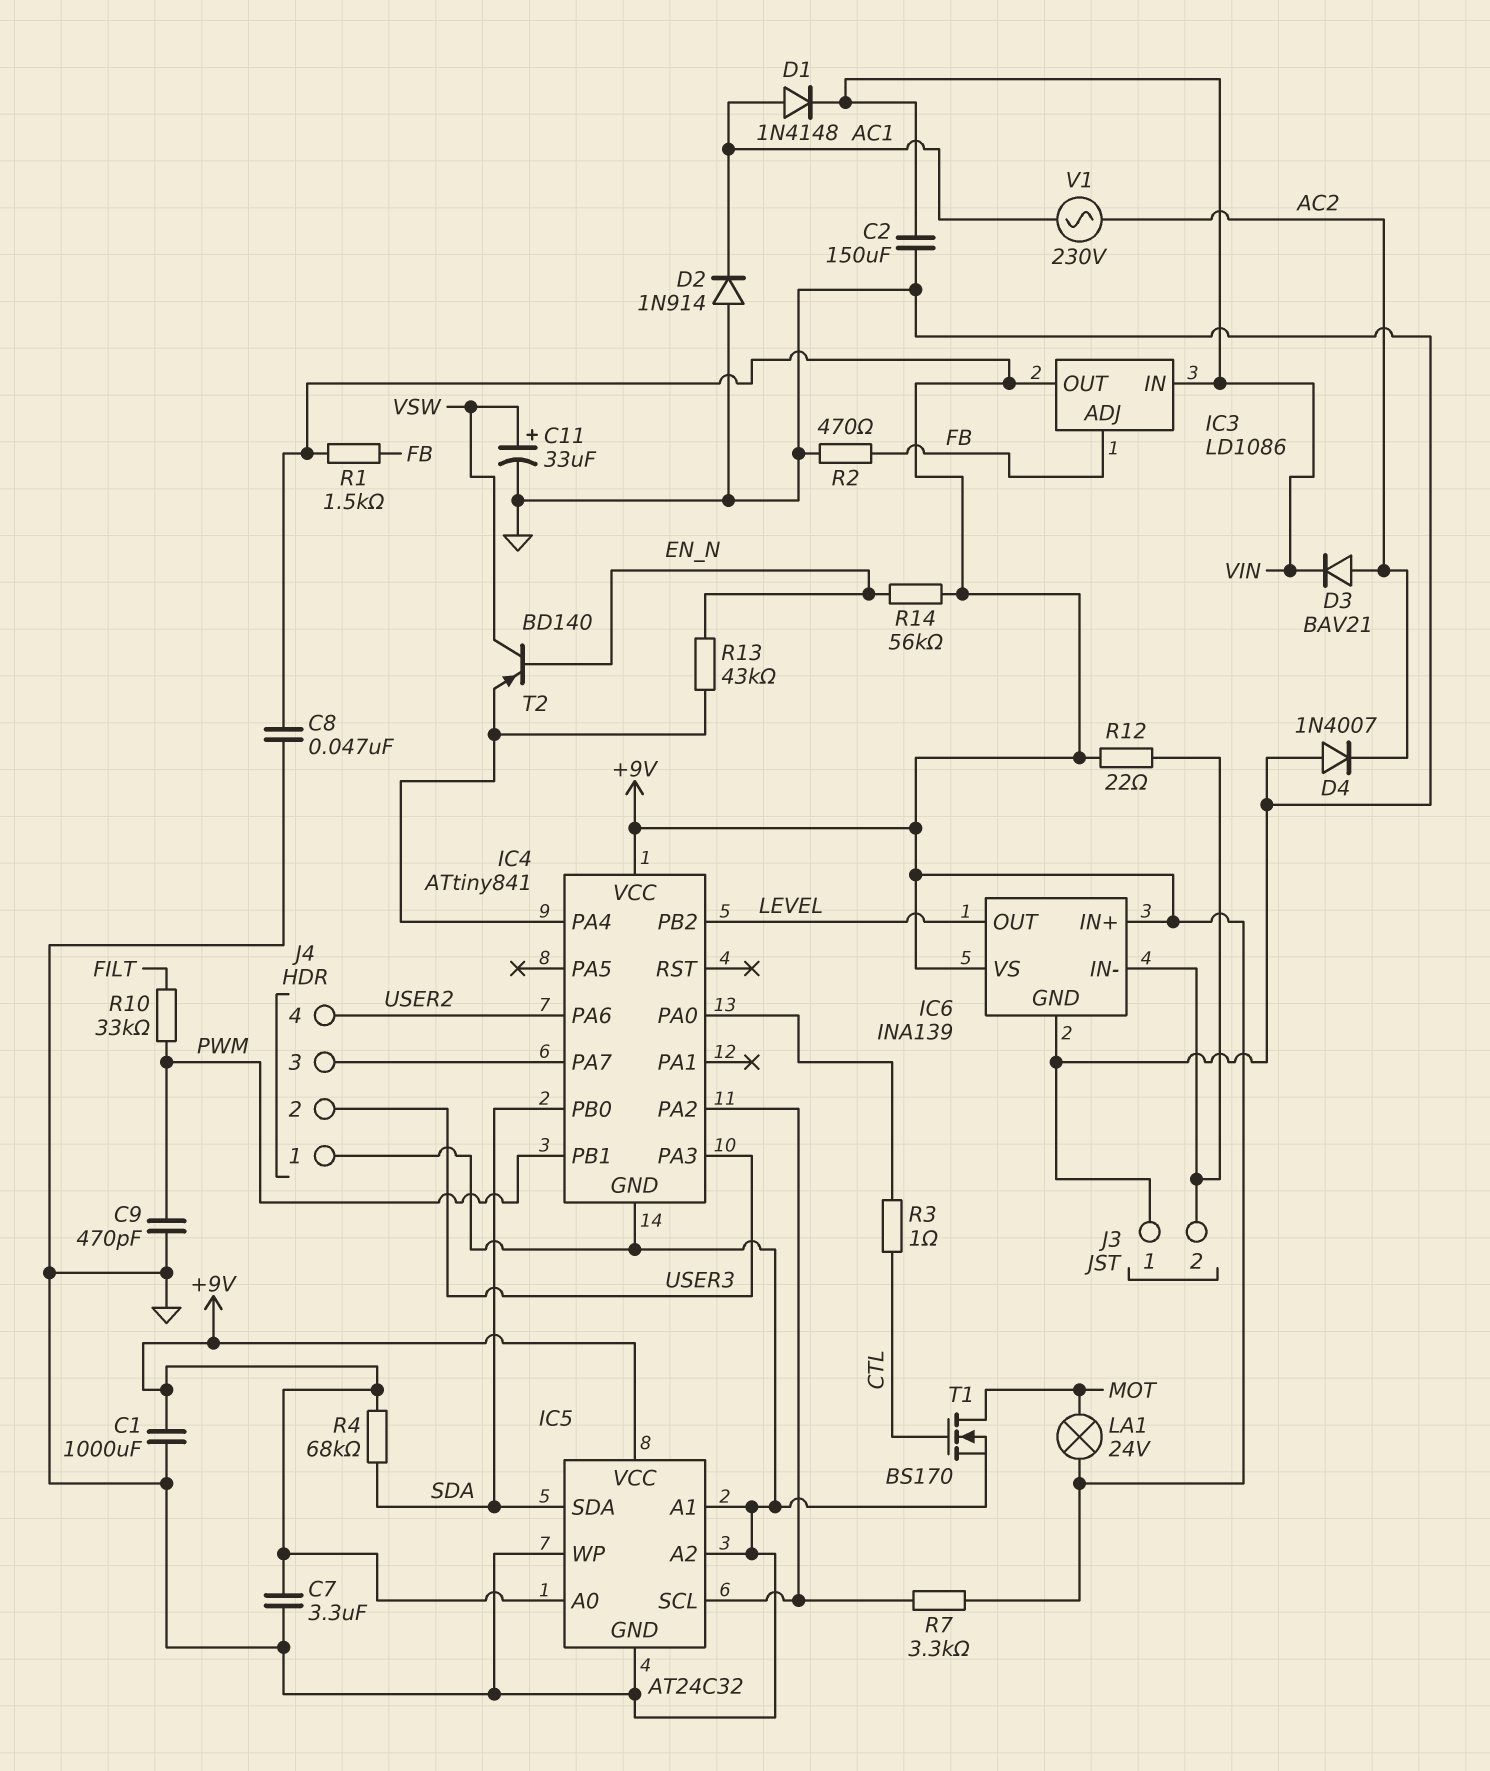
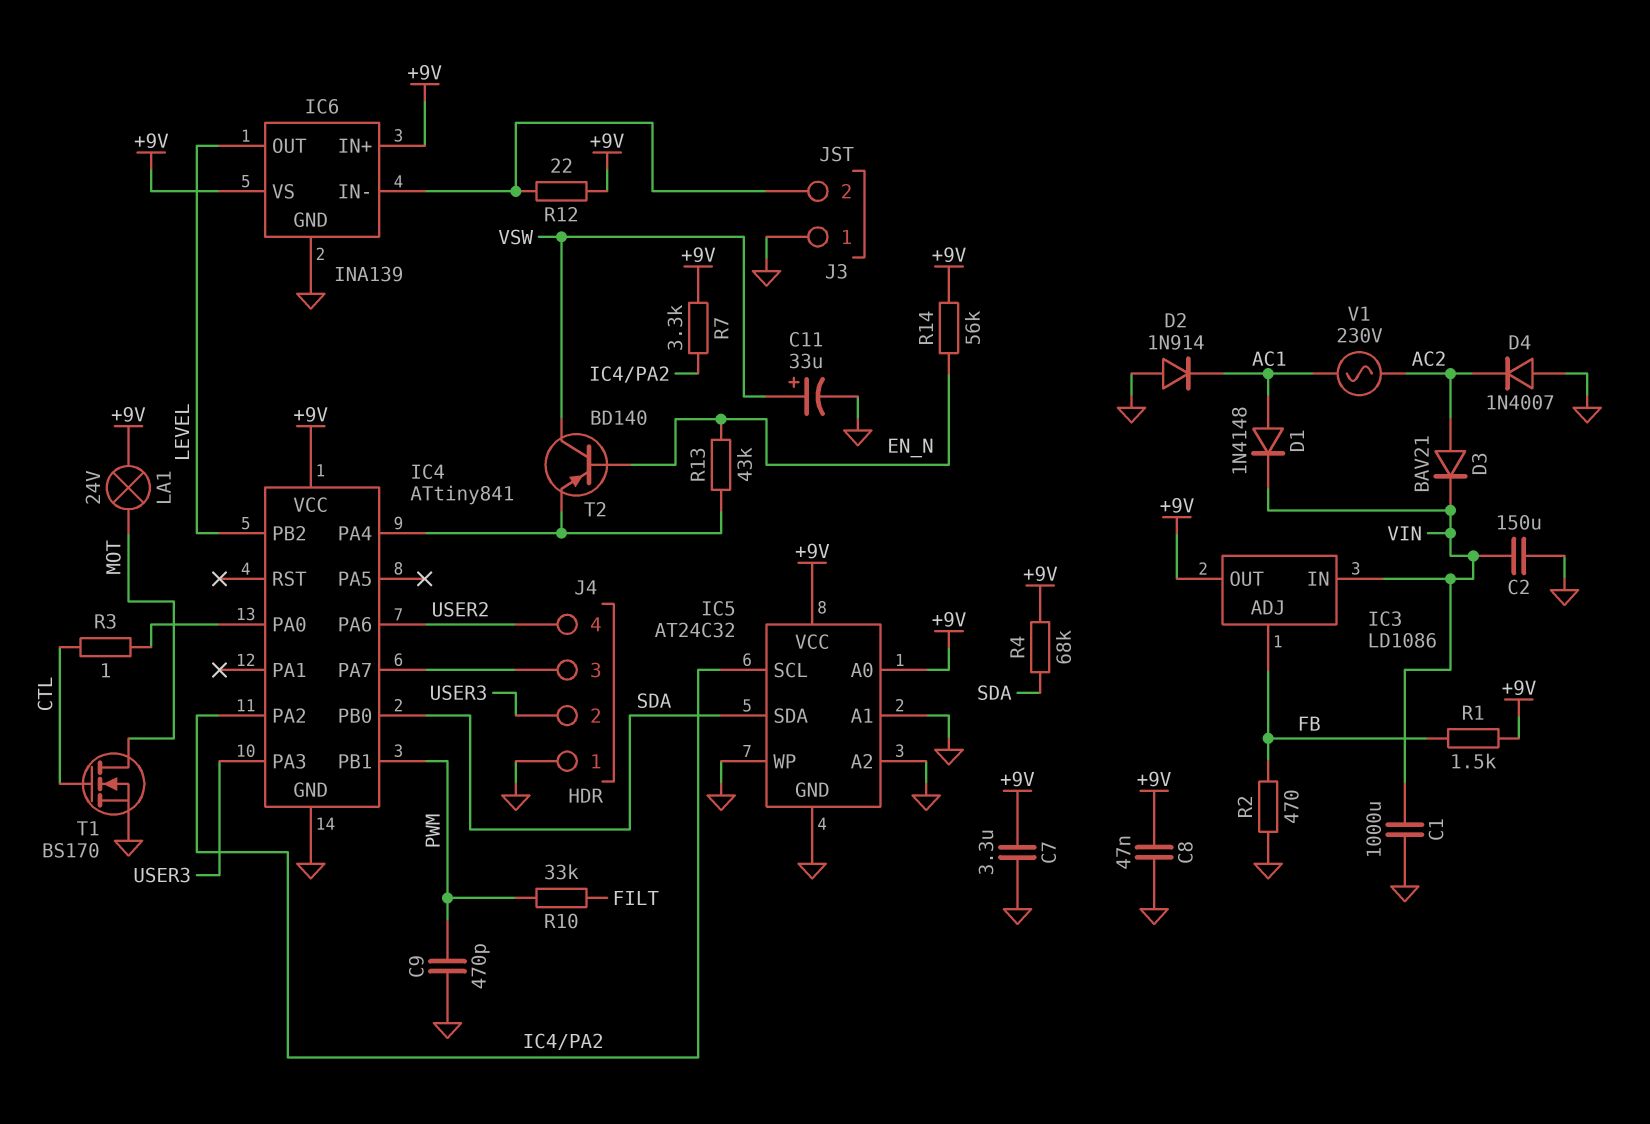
C1: 1000uF (+9V, GND) -> 1000uF (GND, VIN)

